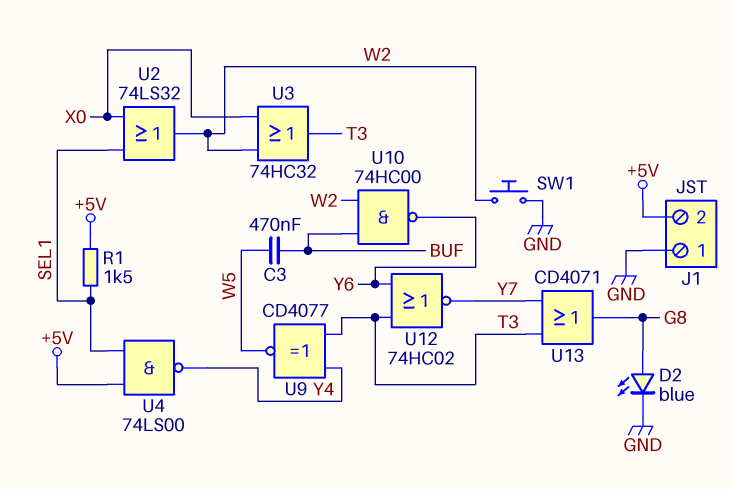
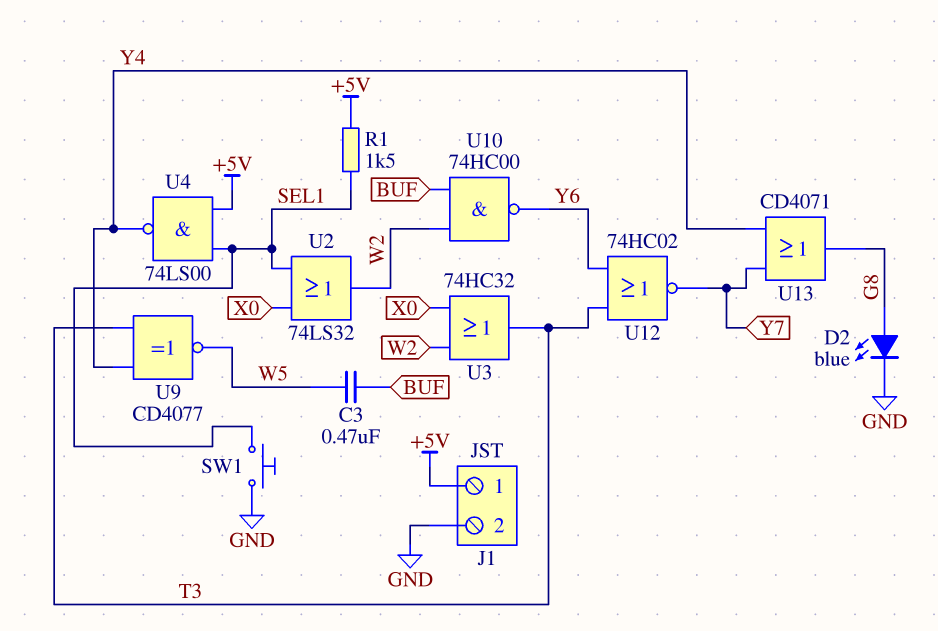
J1 pin 1: GND -> +5V
J1 pin 2: +5V -> GND
SW1: button (GND, W2) -> button (GND, SEL1)
U13: OR CD4071 (in T3, in Y7, out G8) -> OR CD4071 (in Y4, in Y7, out G8)

